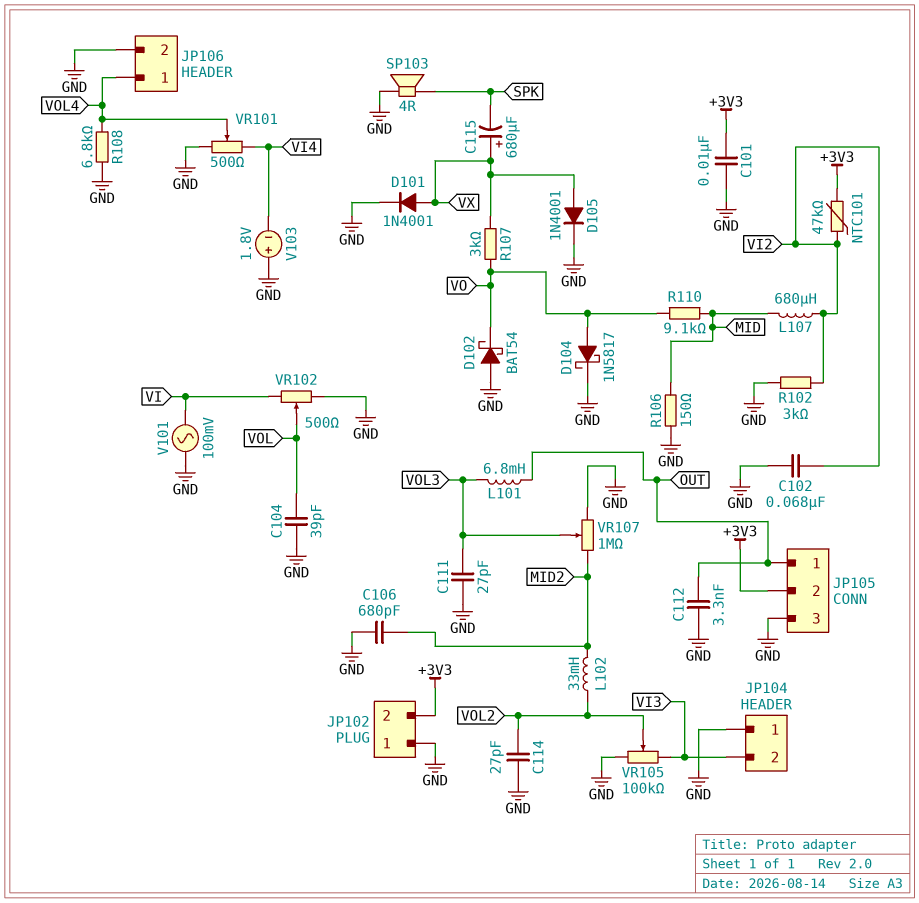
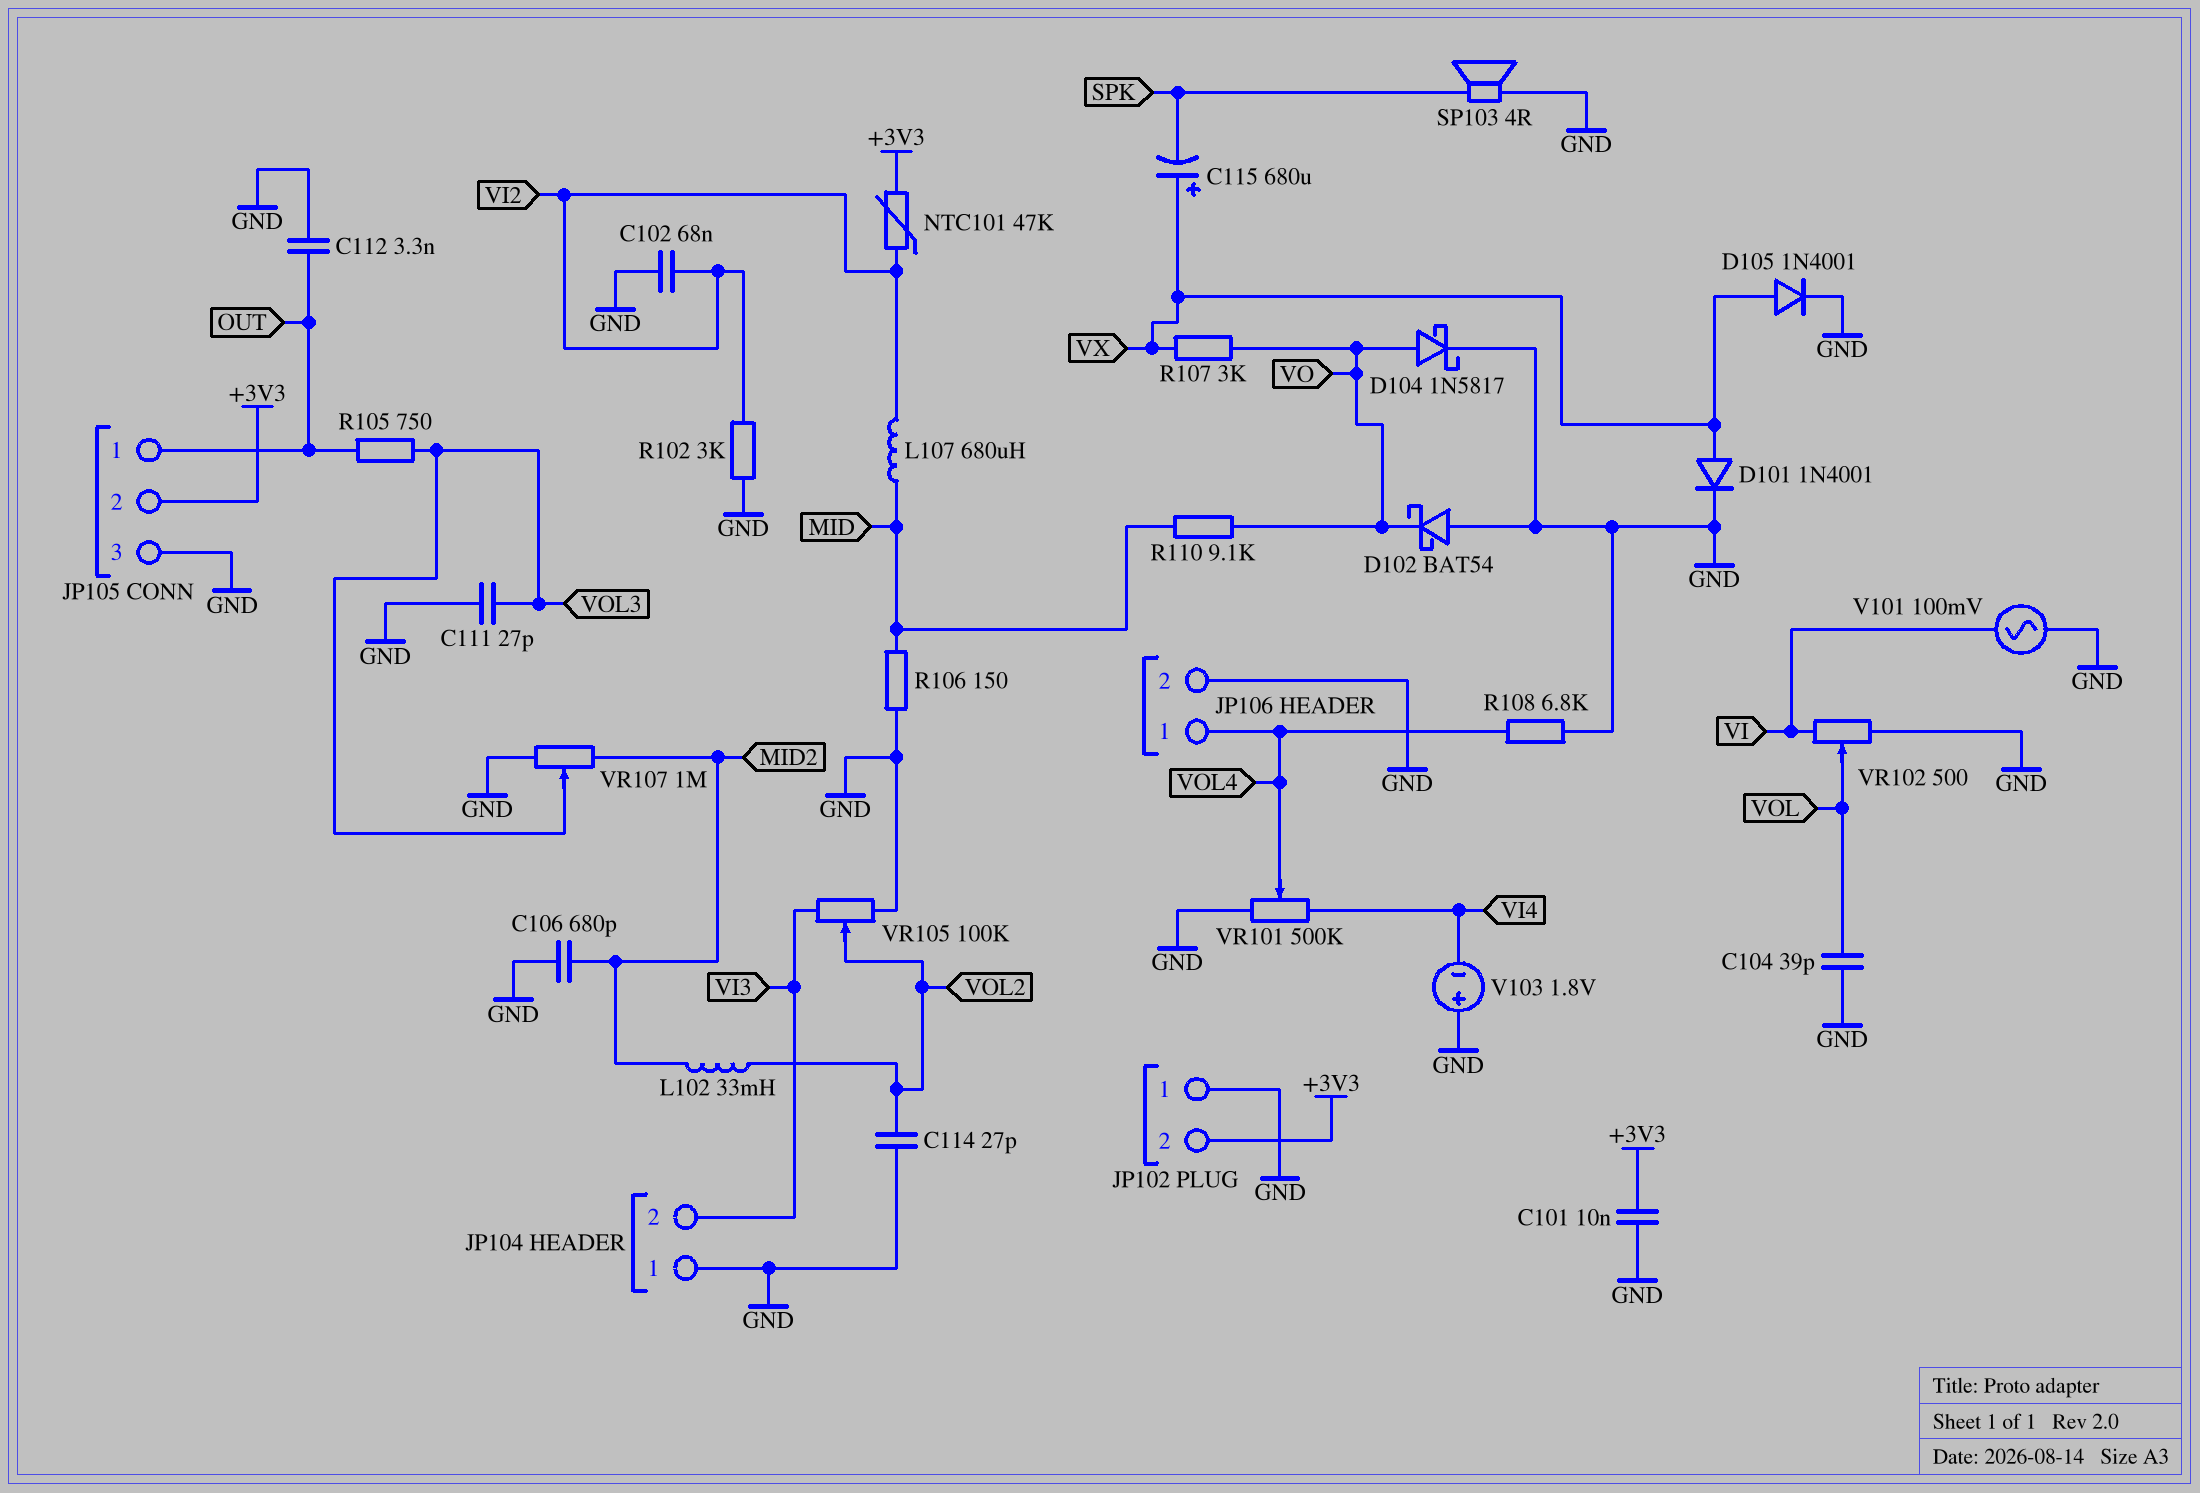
L101: 6.8mH (OUT, VOL3) -> none
R105: none -> 750 (OUT, VOL3)
VR101: 500 (GND, VI4, wiper VOL4) -> 500k (GND, VI4, wiper VOL4)

